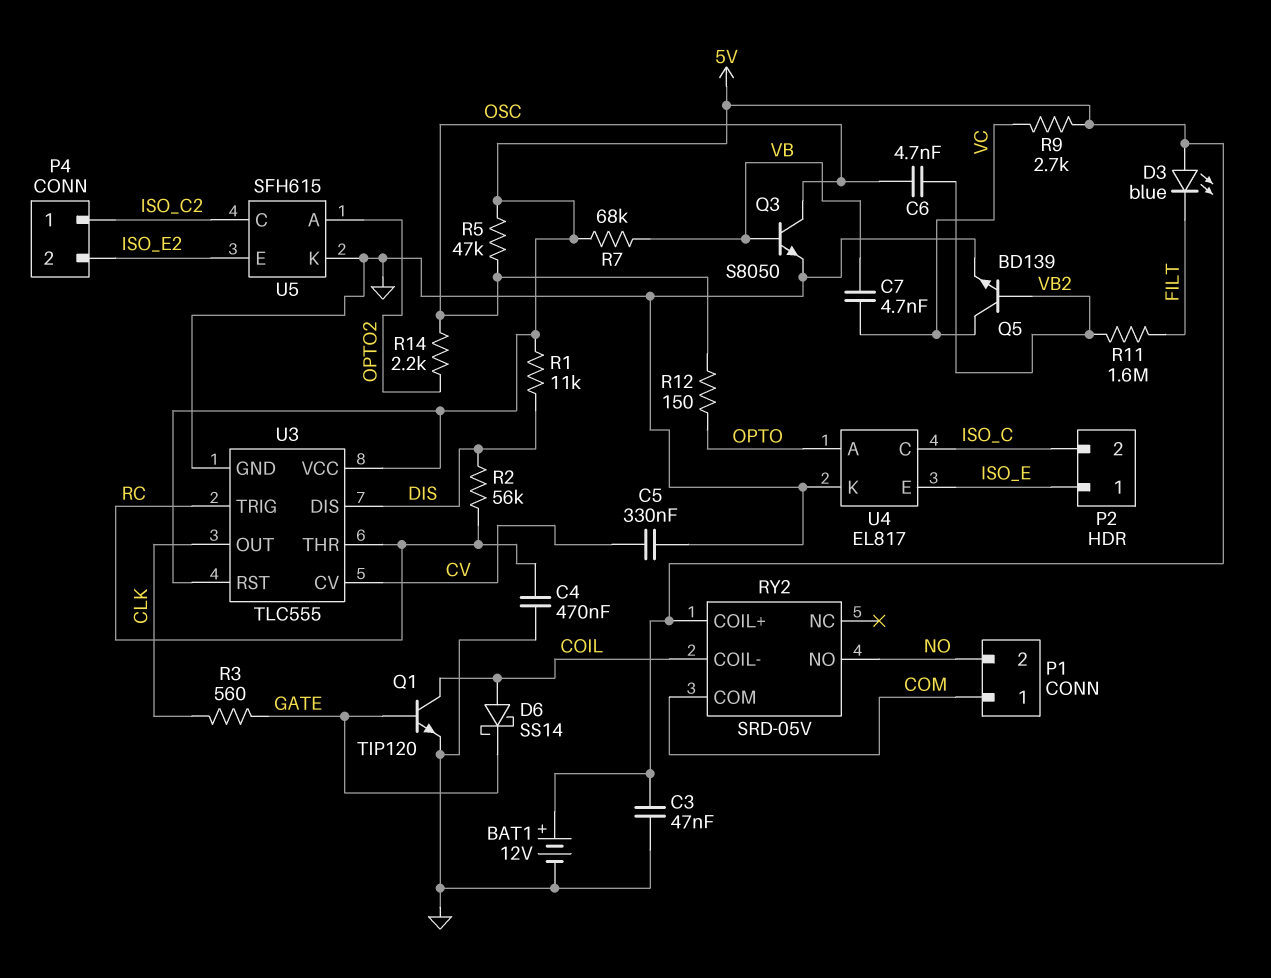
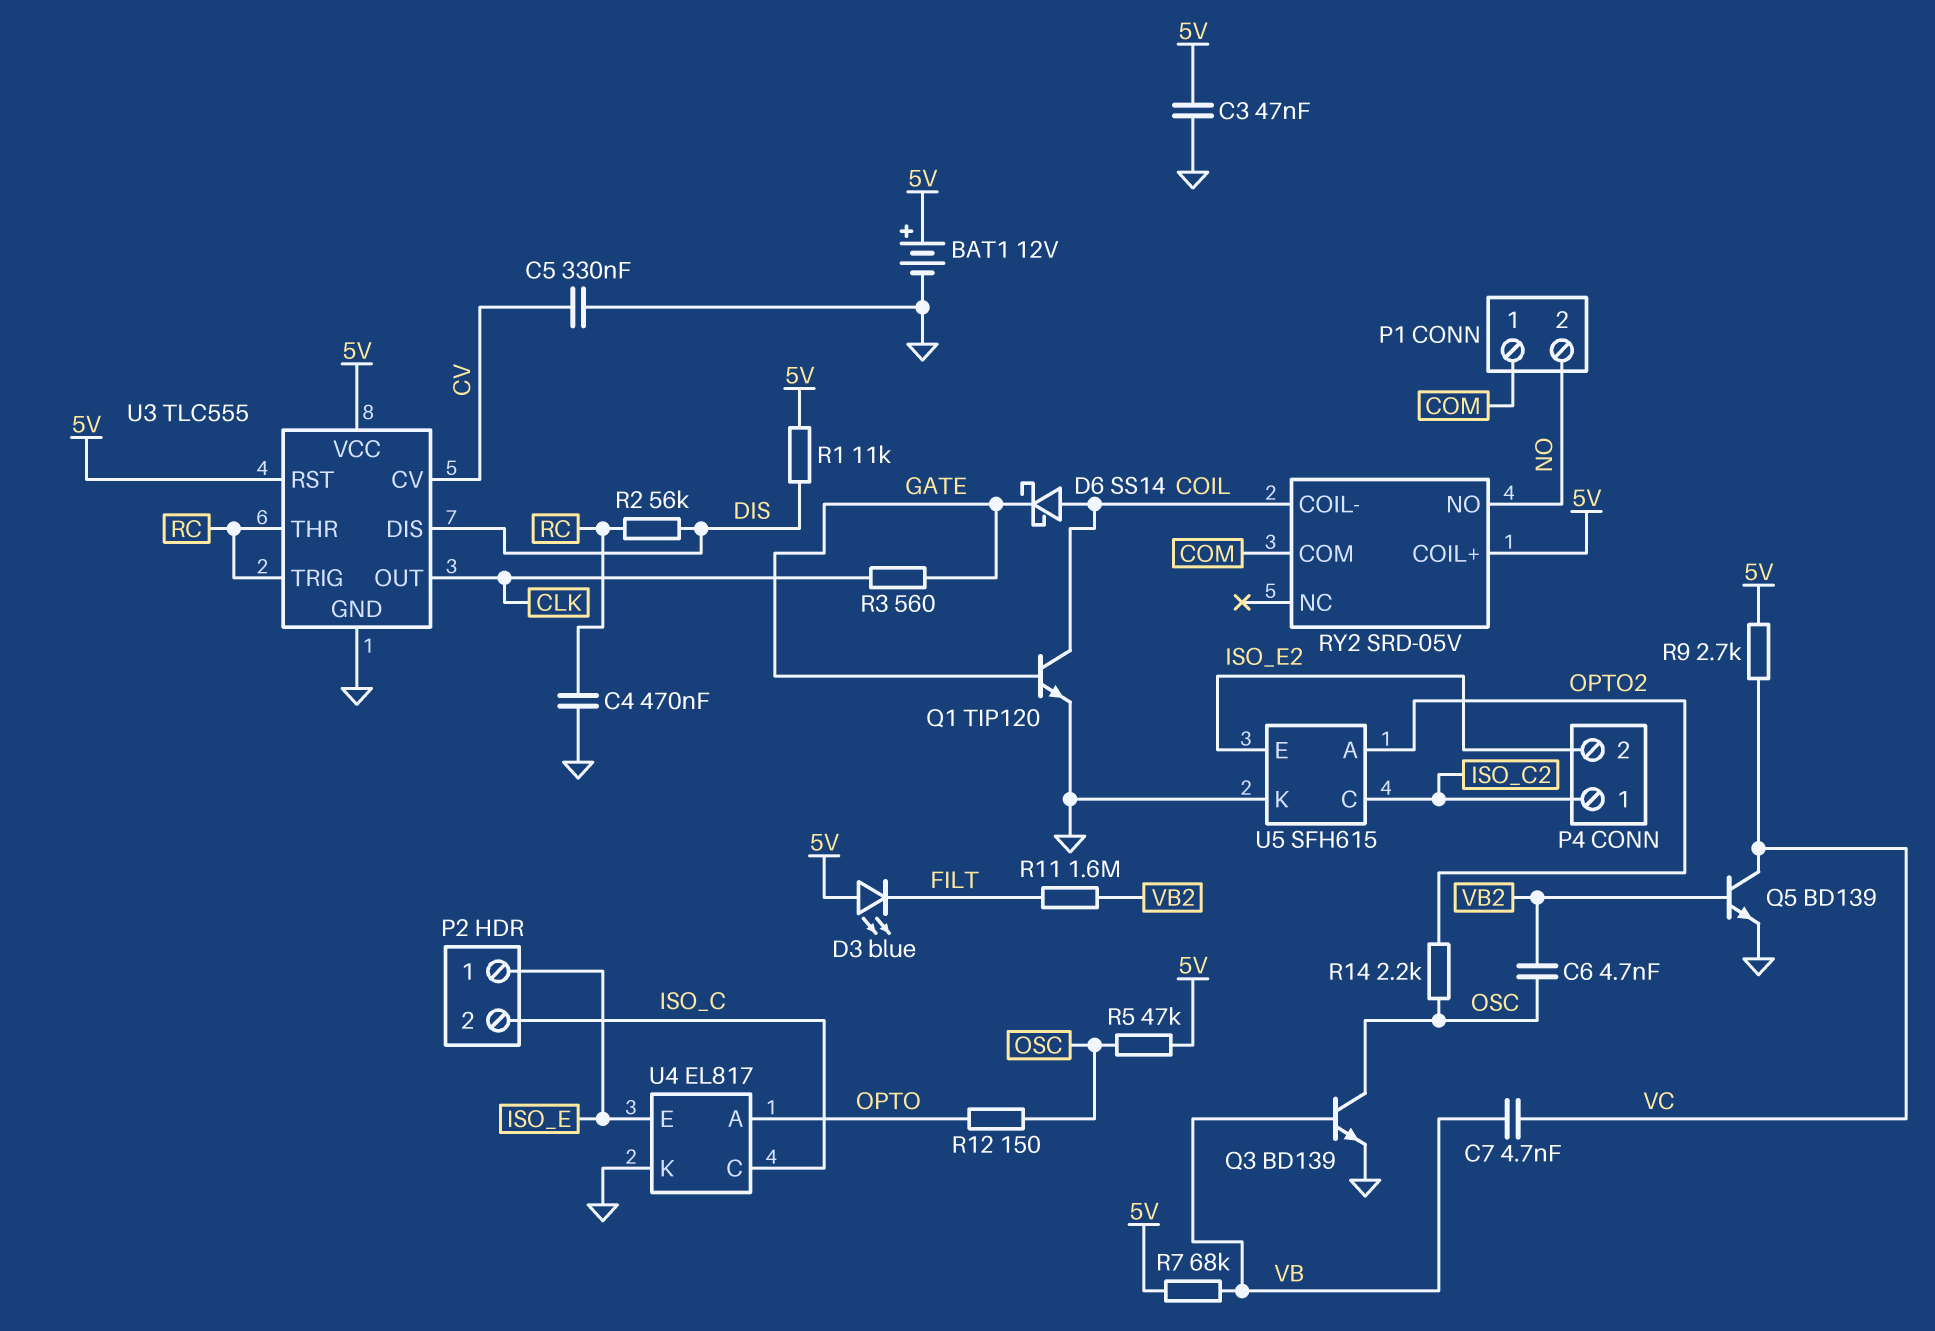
Q3: NPN S8050 (B VB, C OSC, E GND) -> NPN BD139 (B VB, C OSC, E GND)

